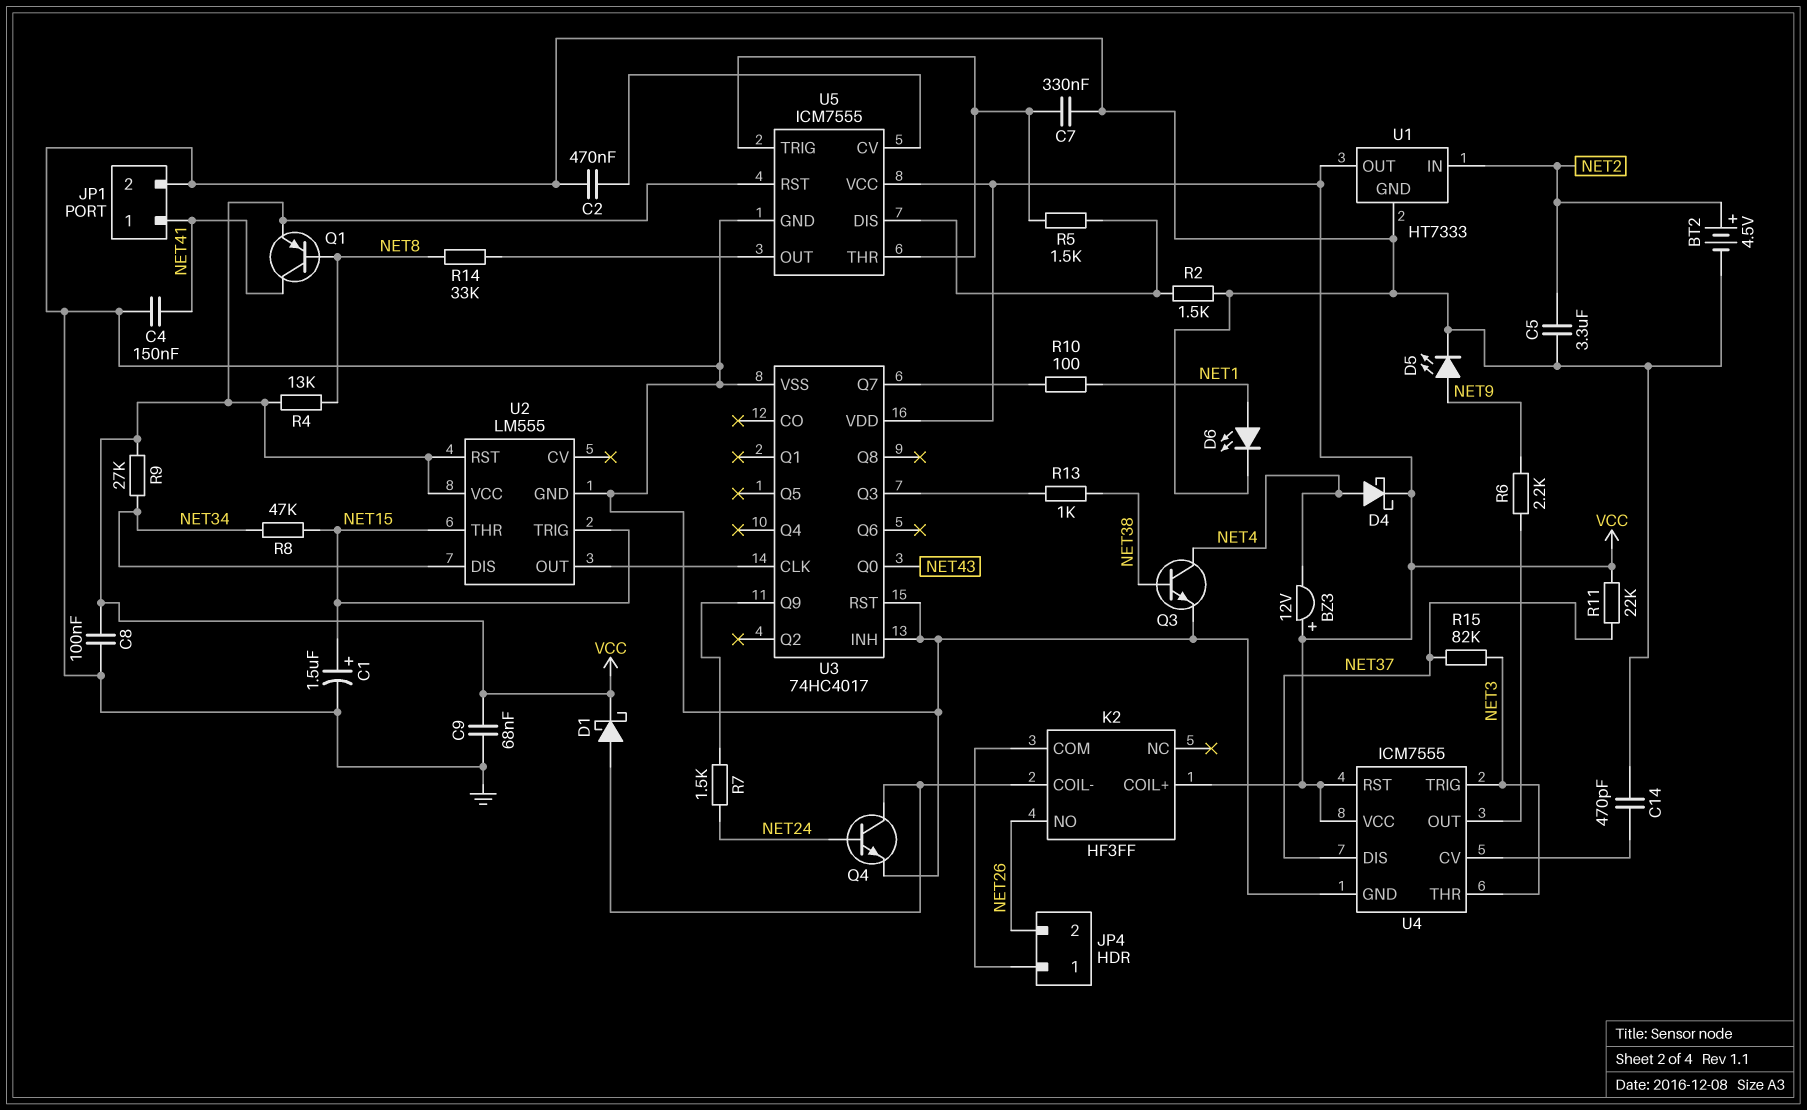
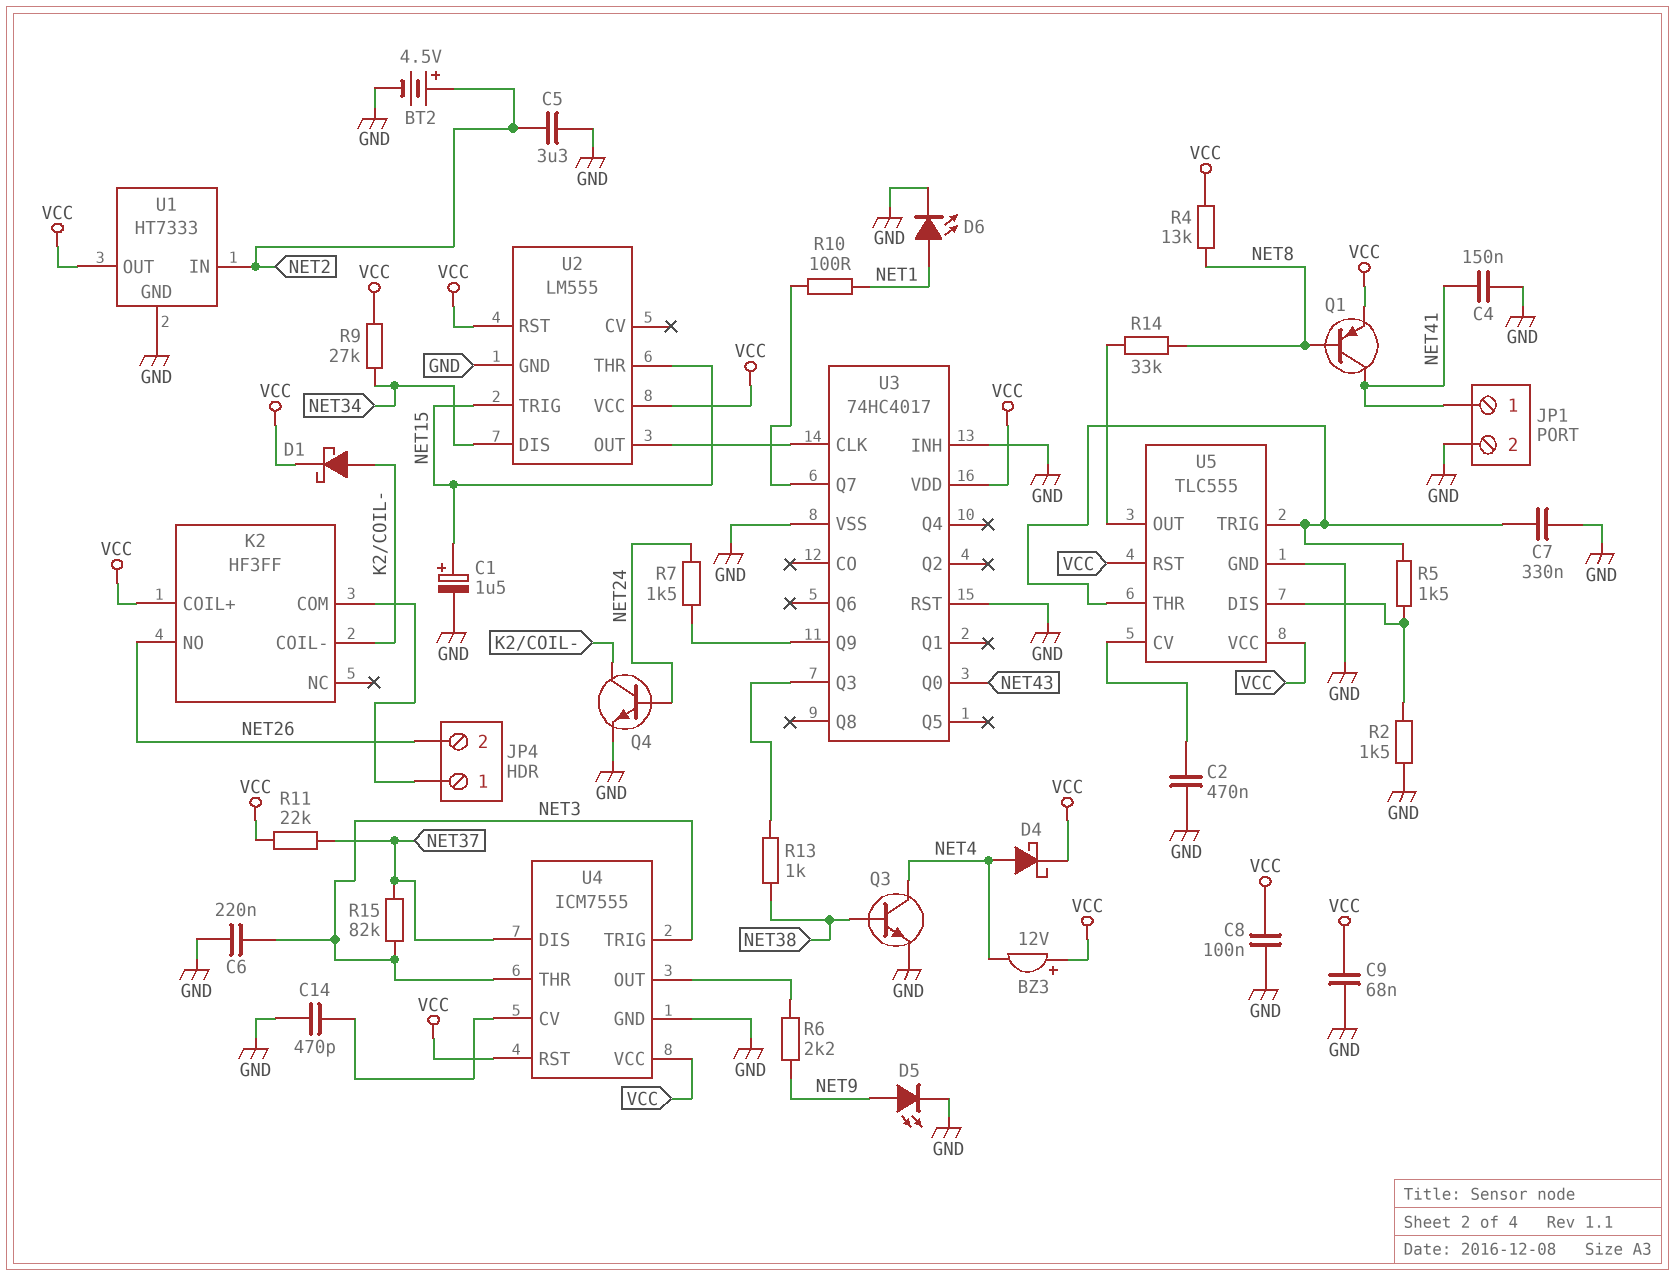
C6: none -> 220nF (GND, NET3)
R8: 47k (NET15, NET34) -> none
U5: ICM7555 -> TLC555

